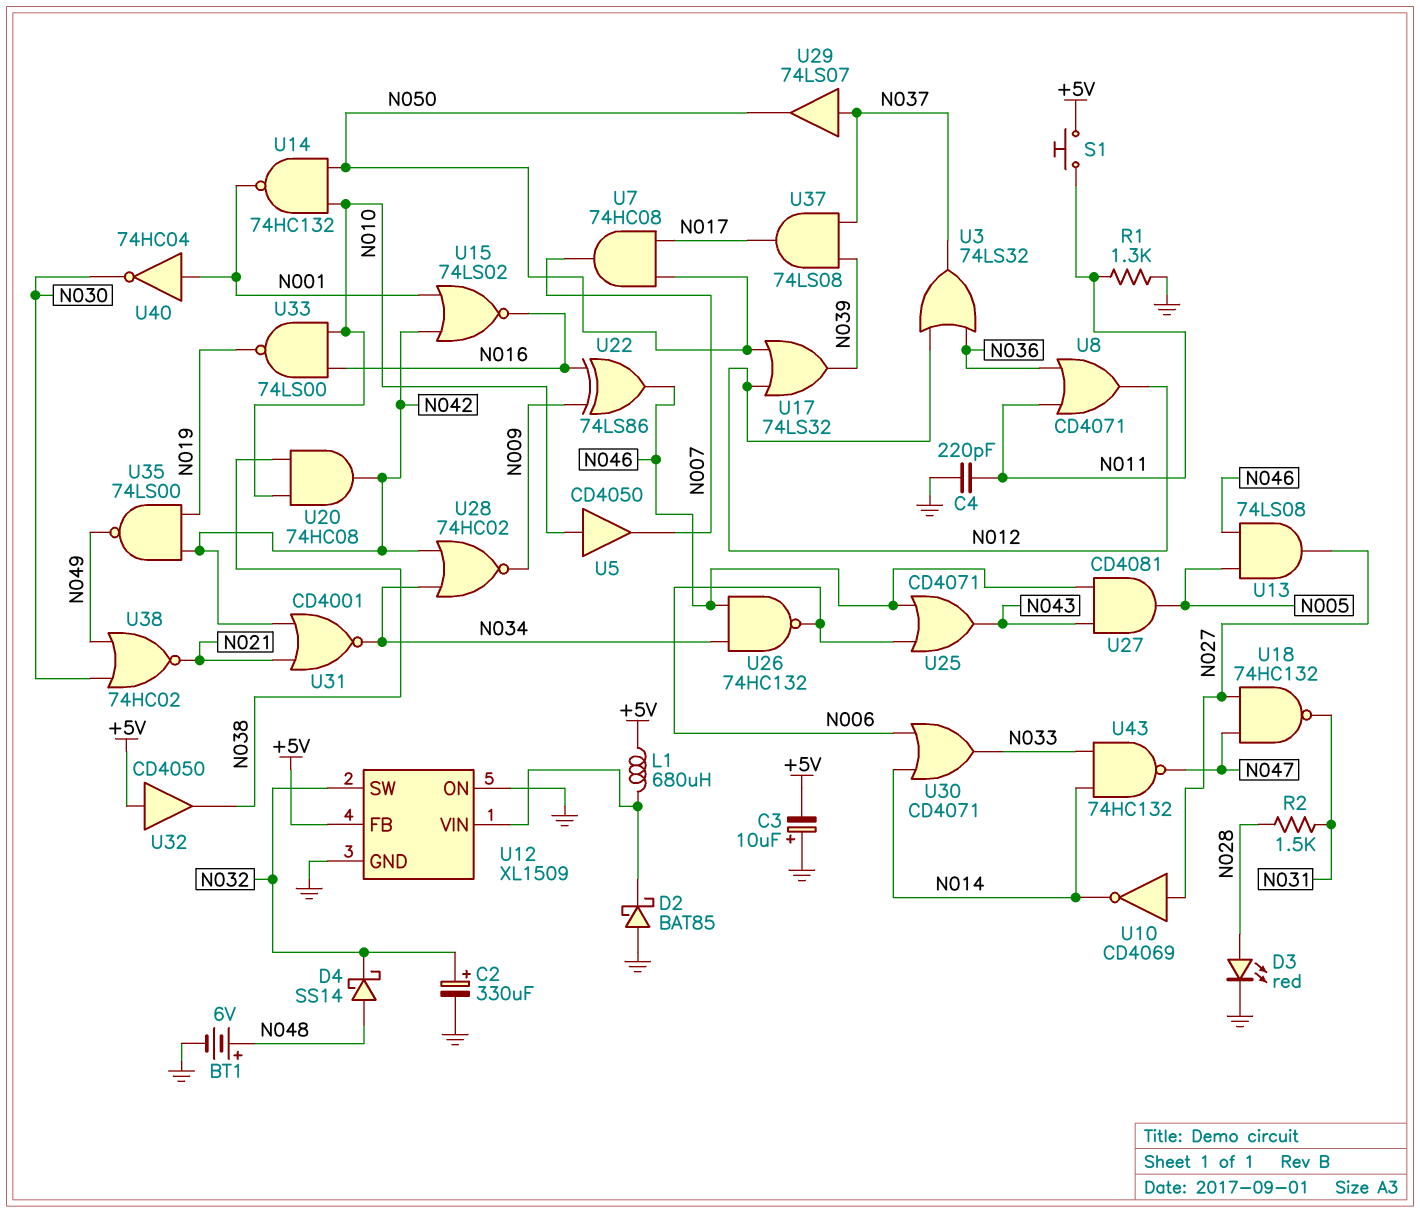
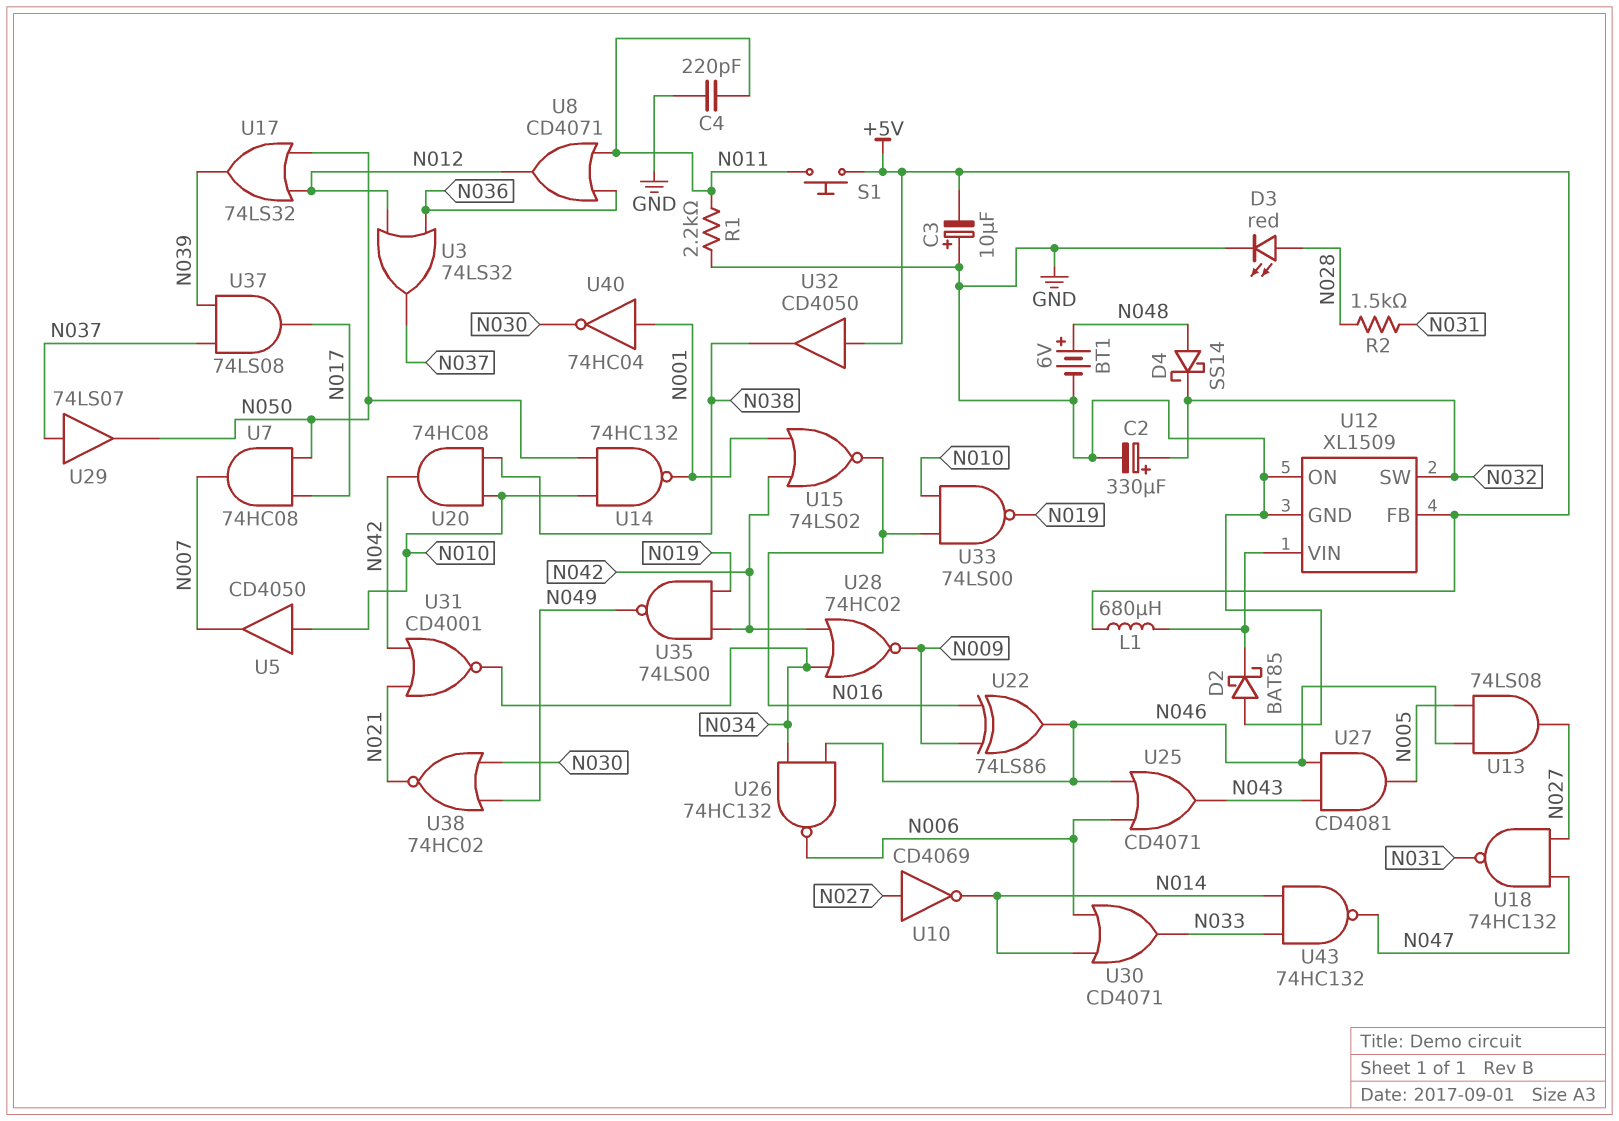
R1: 1.3k (GND, N011) -> 2.2k (GND, N011)

